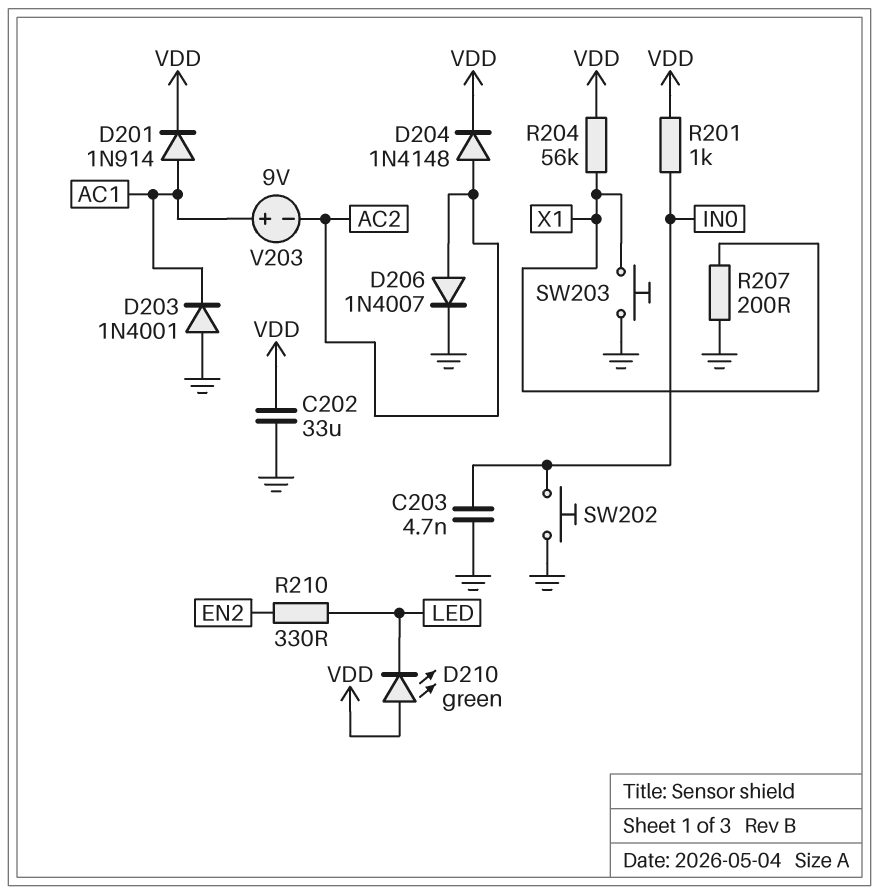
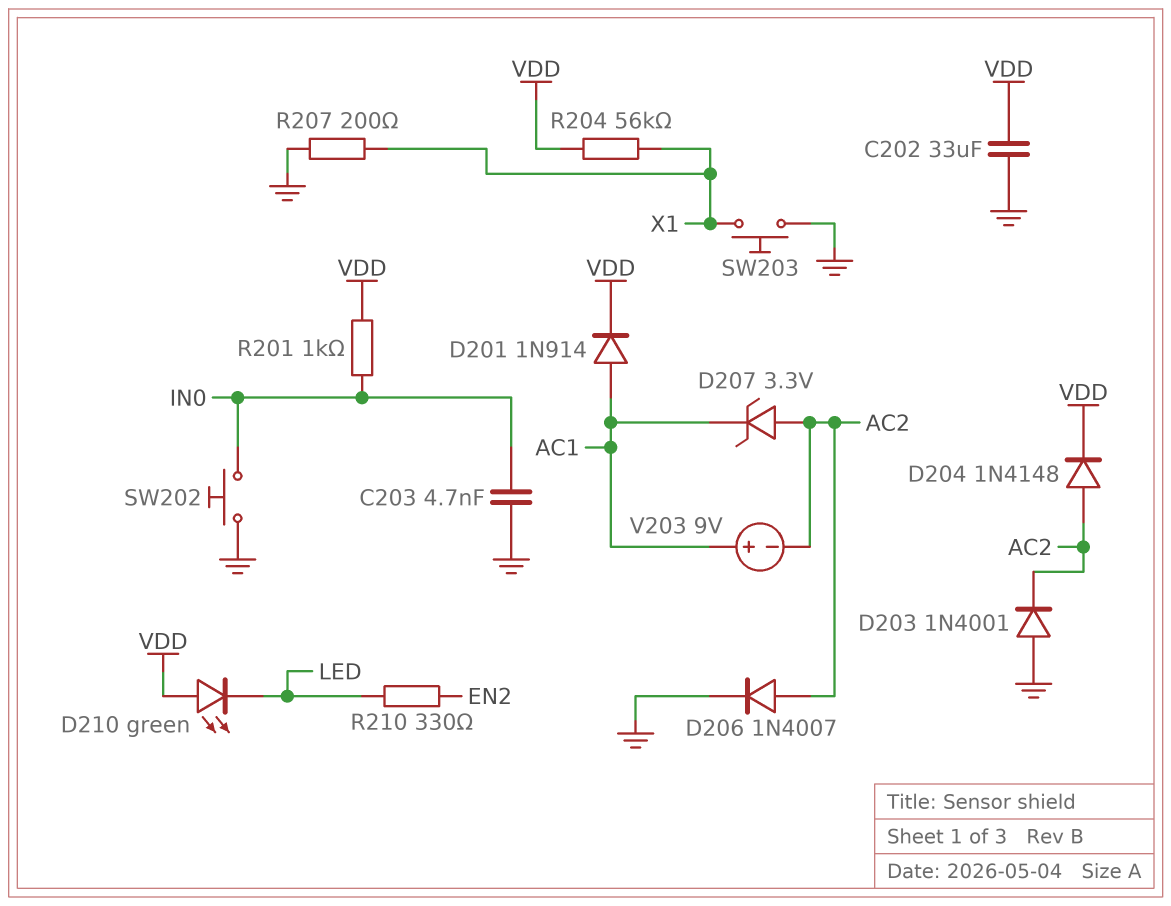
D203: diode 1N4001 (A GND, K AC1) -> diode 1N4001 (A GND, K AC2)
D207: none -> zener 3.3V (A AC2, K AC1)

